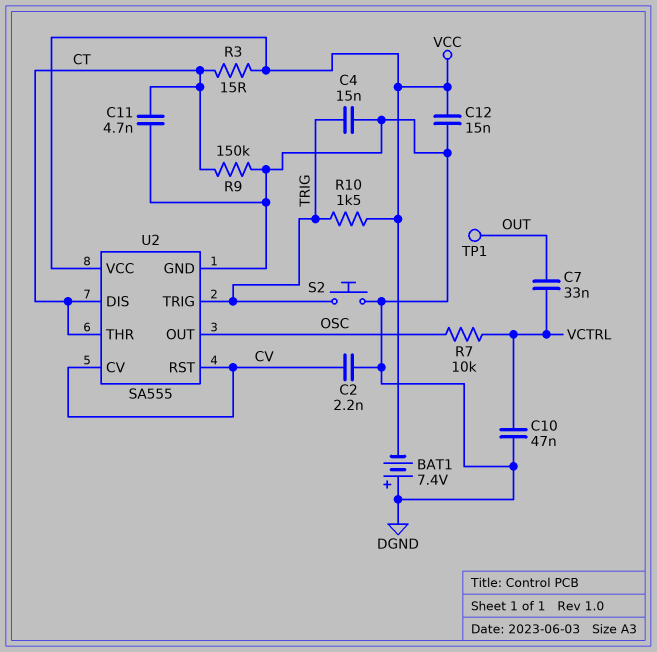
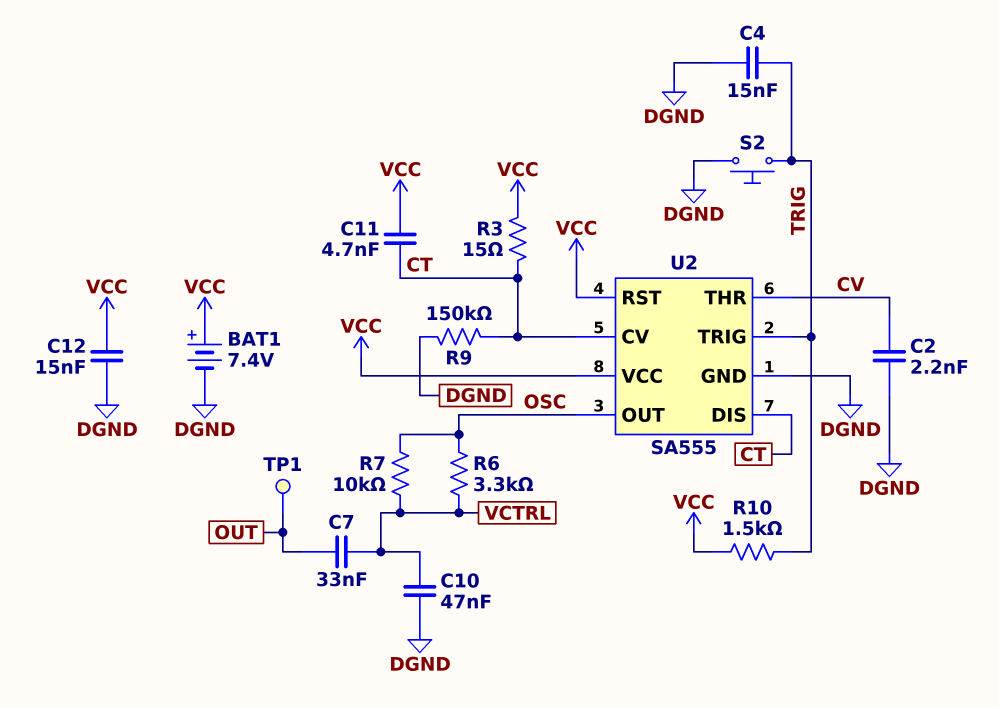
BAT1: 7.4V (plus DGND, minus VCC) -> 7.4V (plus VCC, minus DGND)
C11: 4.7nF (CT, DGND) -> 4.7nF (CT, VCC)
R6: none -> 3.3k (OSC, VCTRL)
U2 pin CV: CV -> CT
U2 pin RST: CV -> VCC
U2 pin THR: CT -> CV

